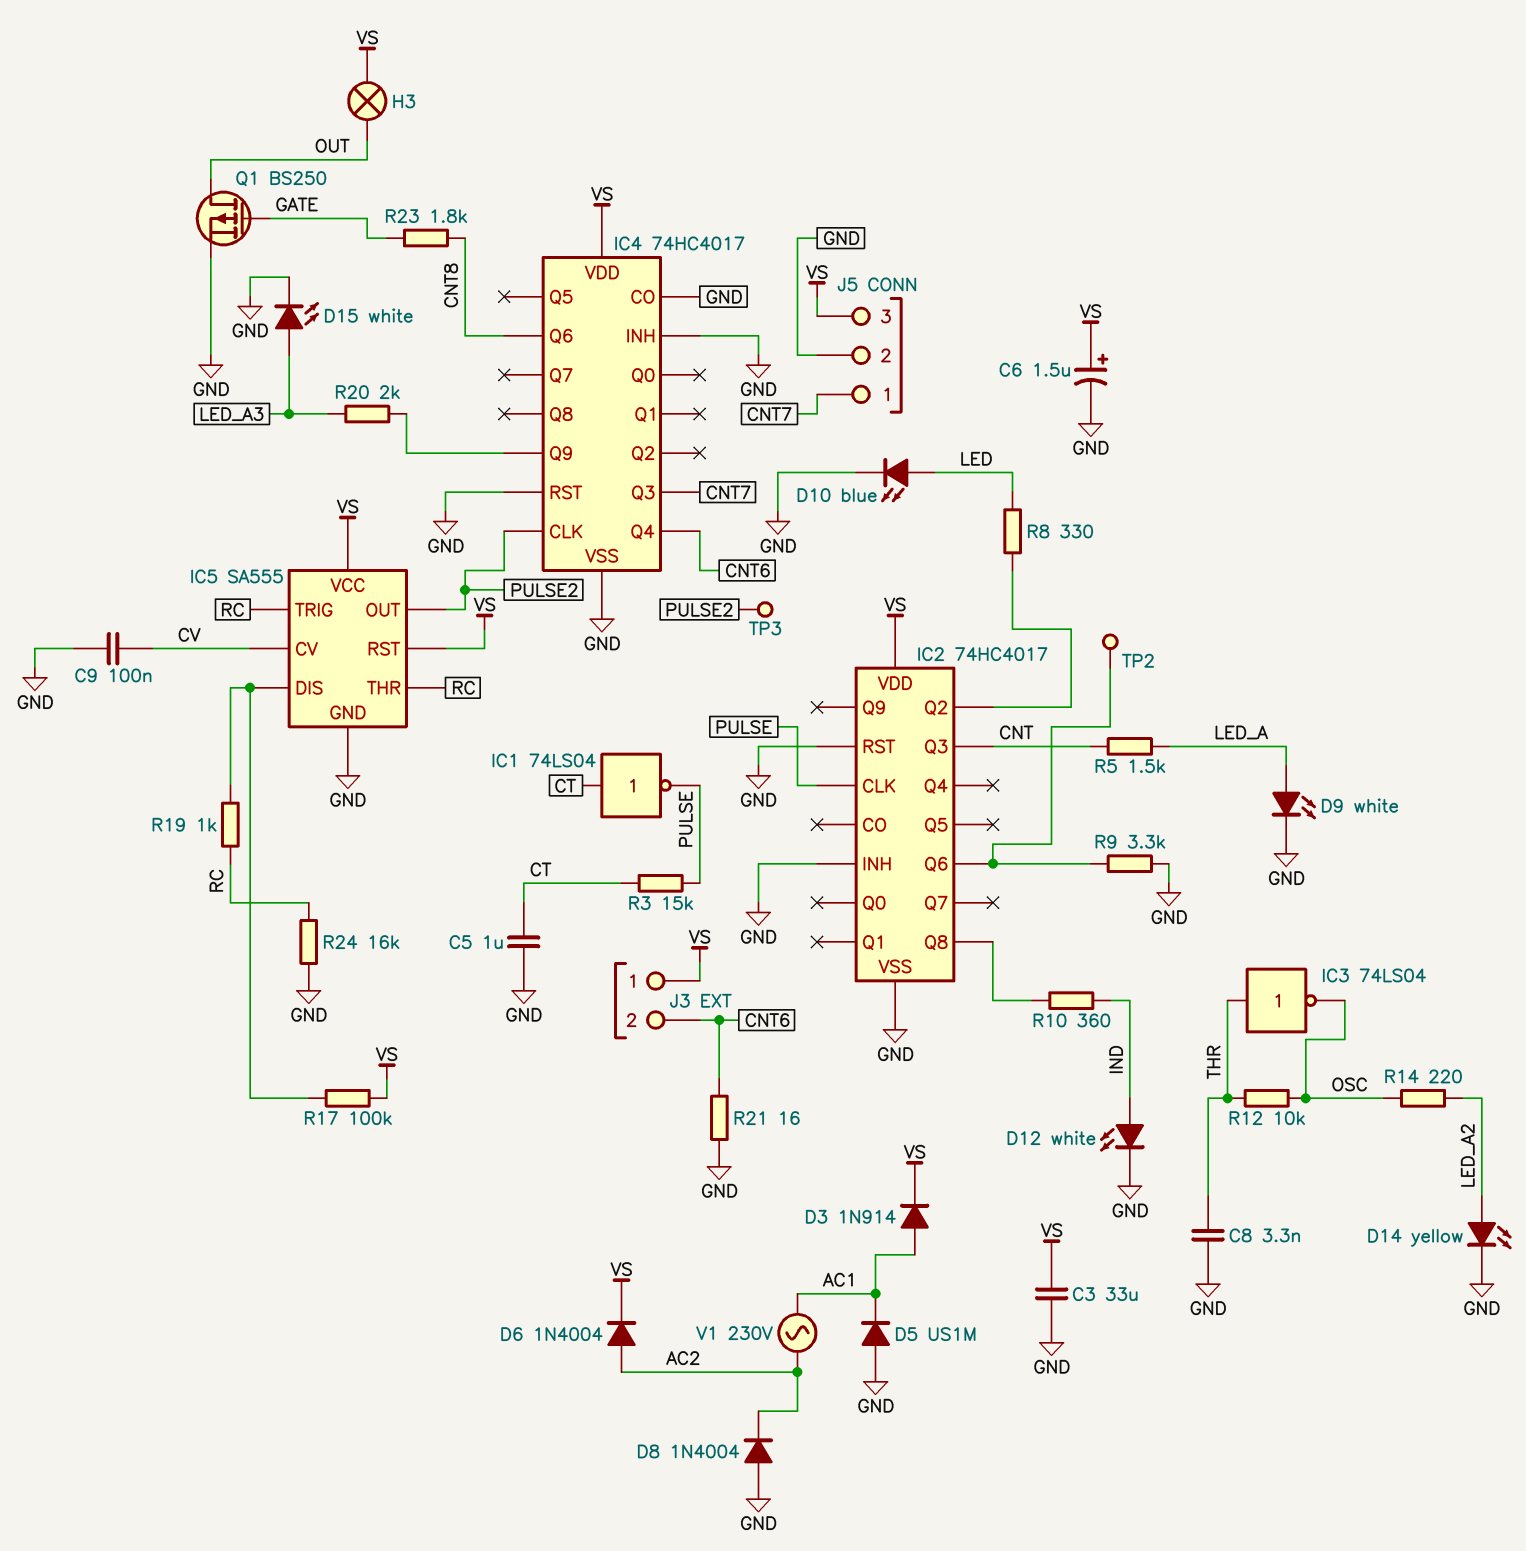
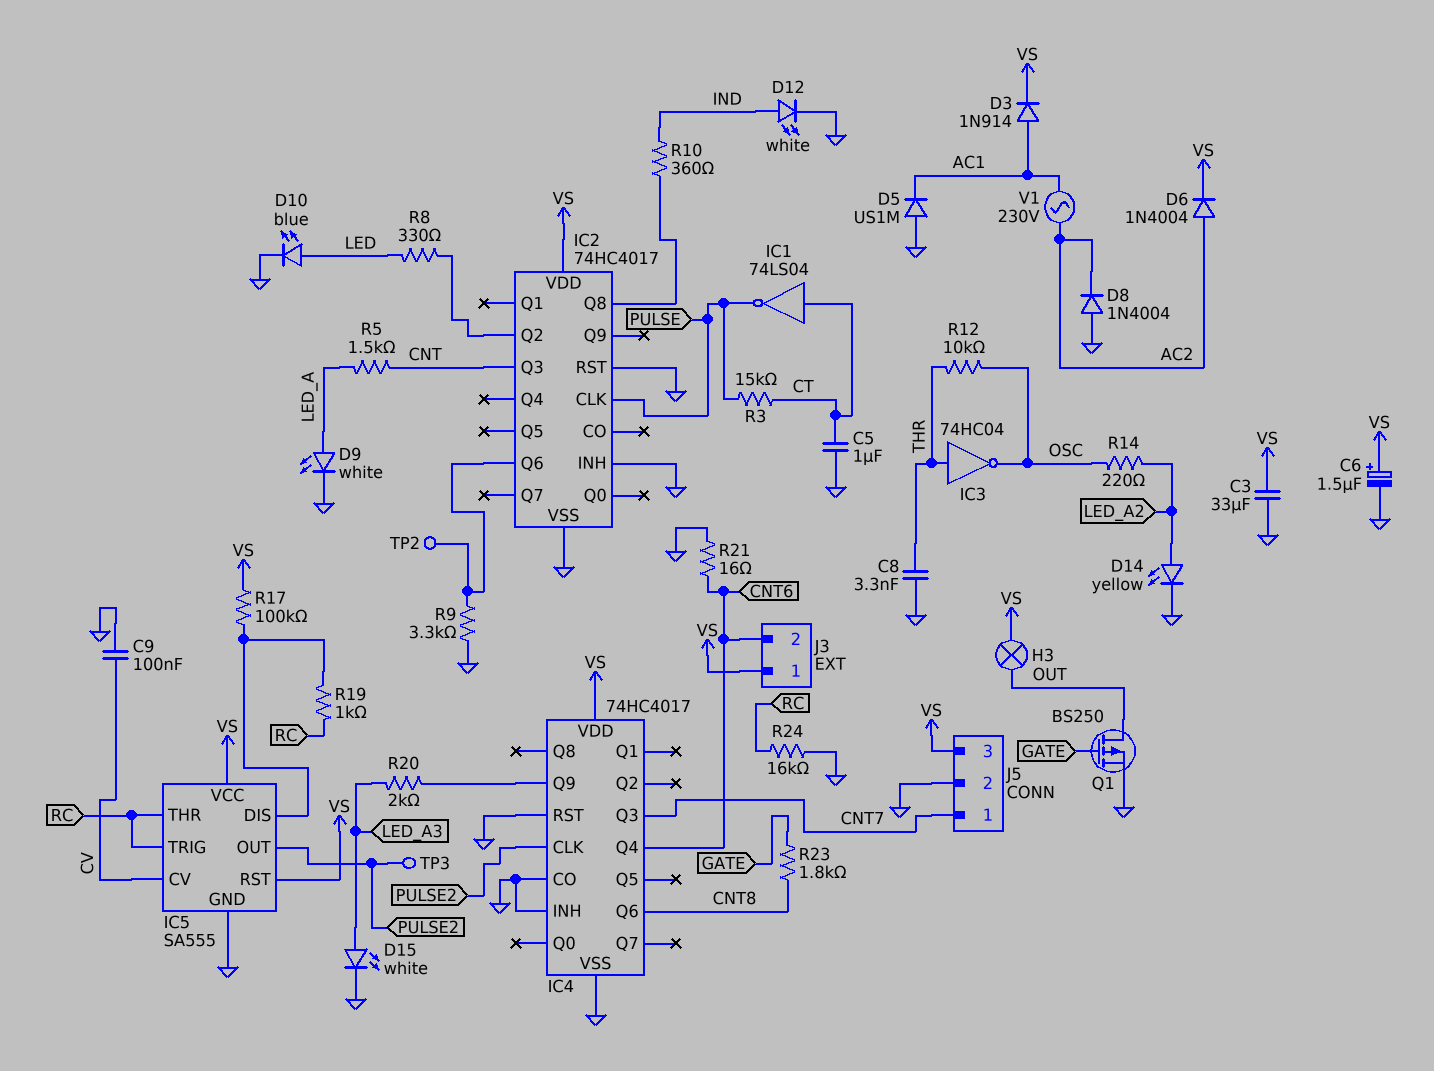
IC3: NOT 74LS04 (in THR, out OSC) -> NOT 74HC04 (in THR, out OSC)

